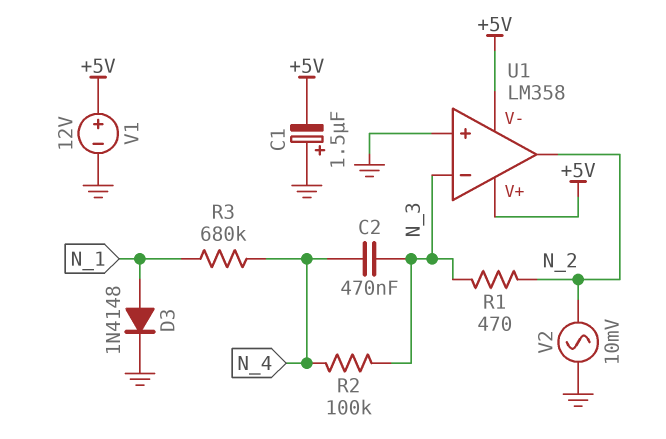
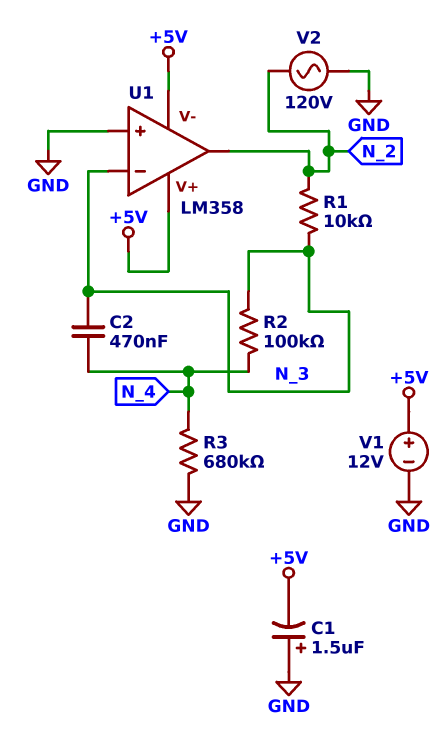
D3: diode 1N4148 (A N_1, K GND) -> none
R1: 470 (N_2, N_3) -> 10k (N_2, N_3)
R3: 680k (N_1, N_4) -> 680k (GND, N_4)
V2: AC 10mV (GND, N_2) -> AC 120V (GND, N_2)

